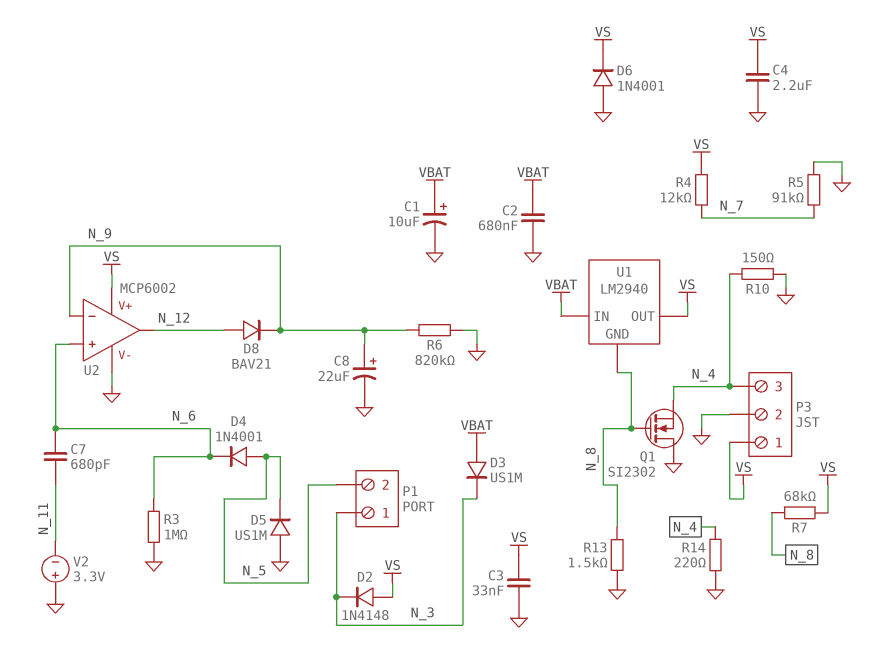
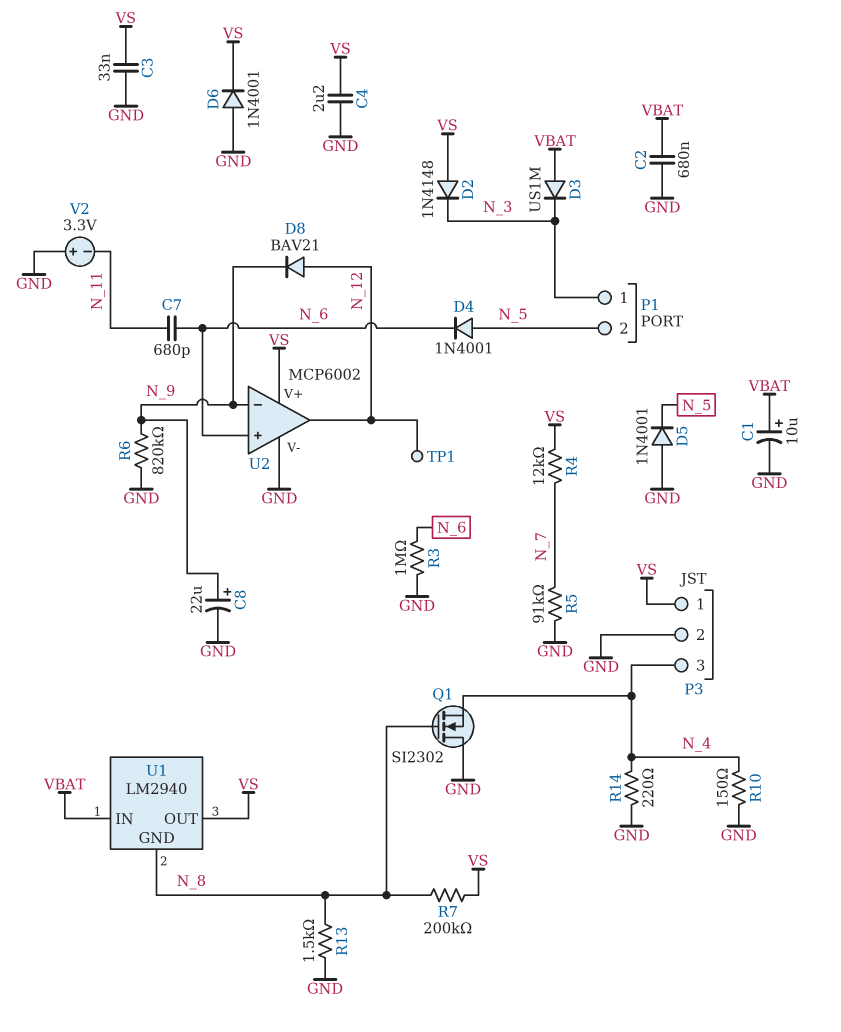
D5: diode US1M (A GND, K N_5) -> diode 1N4001 (A GND, K N_5)
R7: 68k (N_8, VS) -> 200k (N_8, VS)
TP1: none -> test point (N_12)

